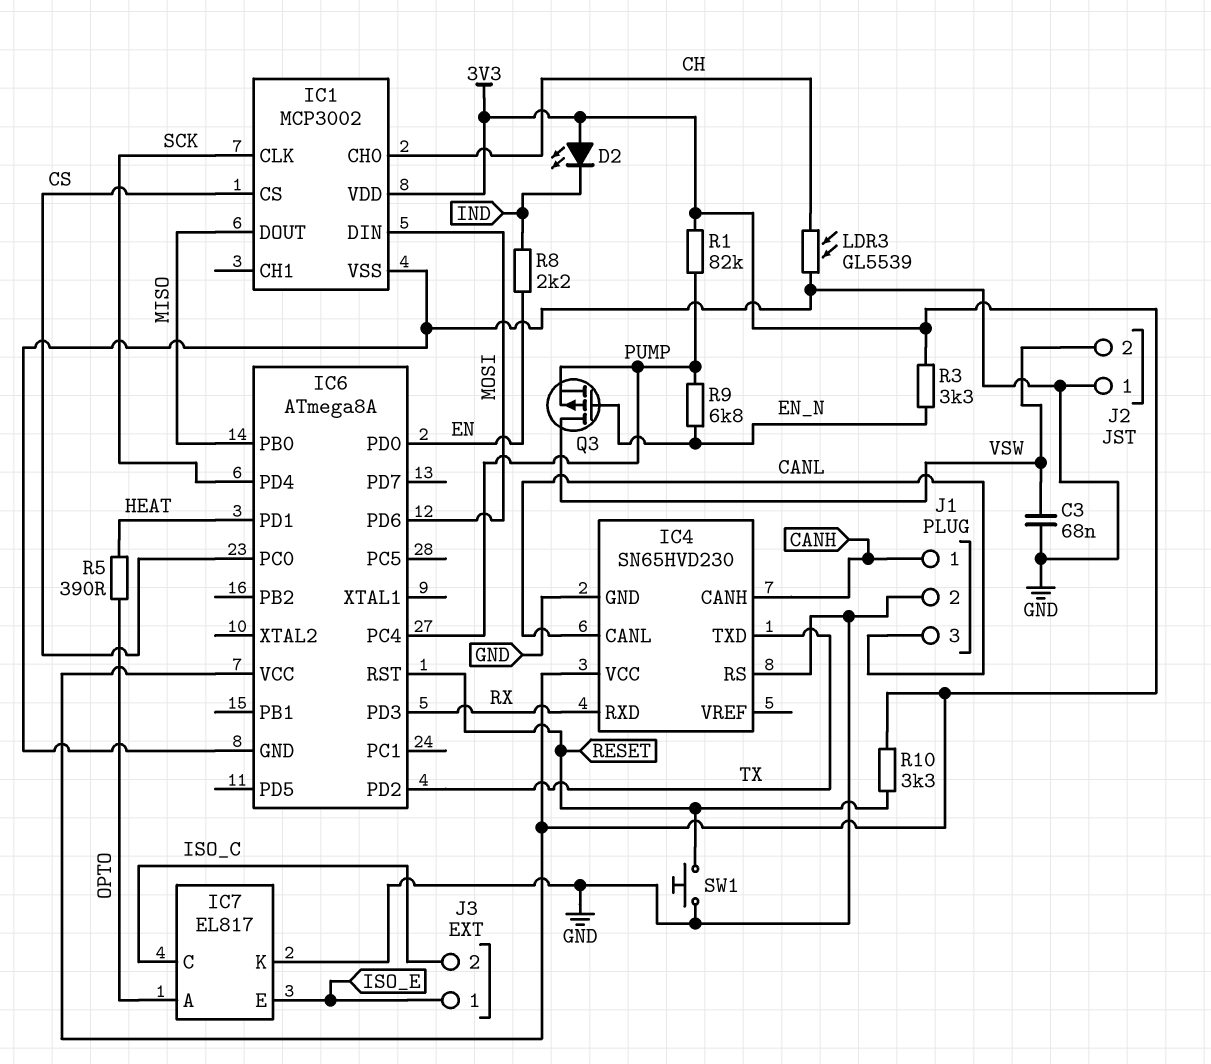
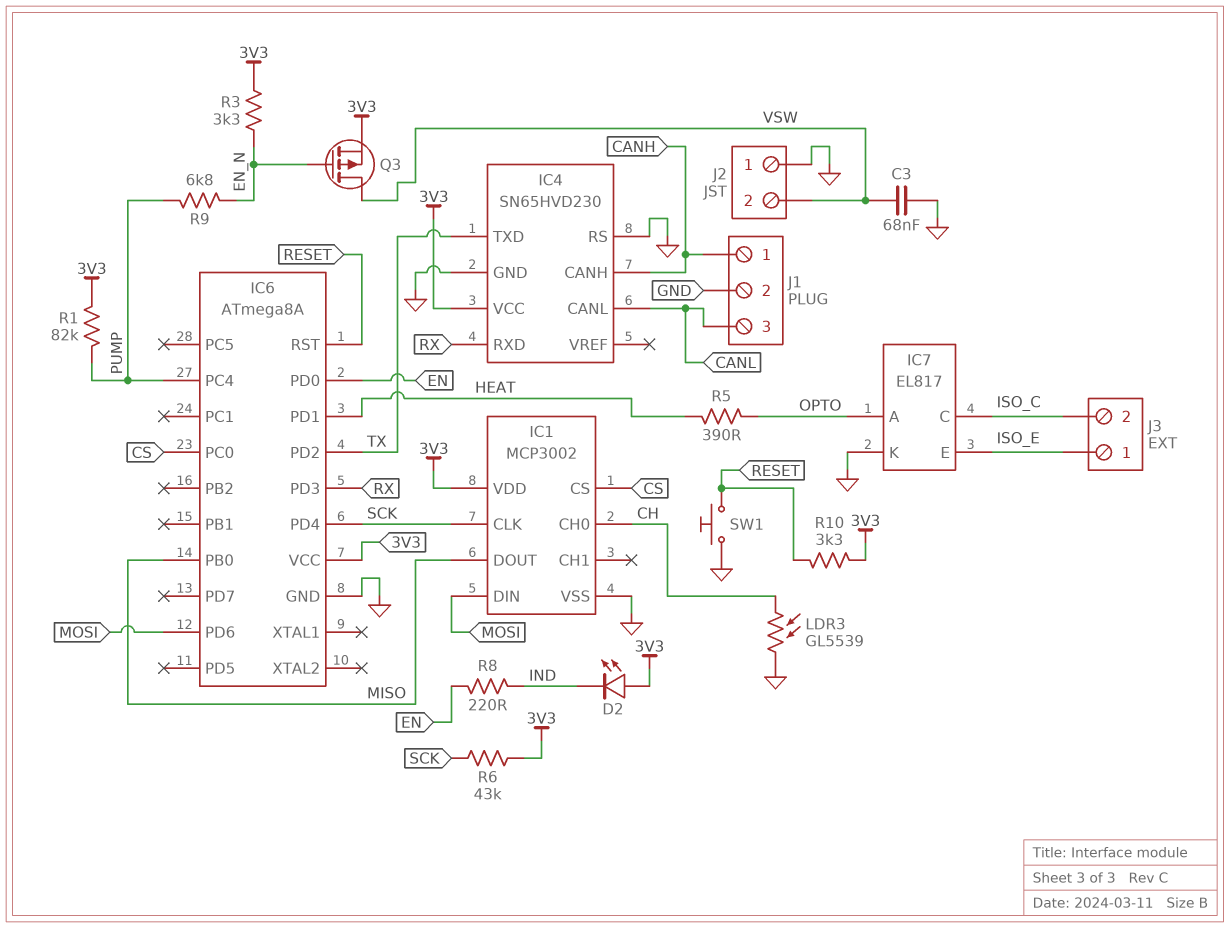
Q3: PMOS (G EN_N, D VSW, S PUMP) -> PMOS (G EN_N, D VSW, S 3V3)
R6: none -> 43k (3V3, SCK)
R8: 2.2k (EN, IND) -> 220 (EN, IND)

